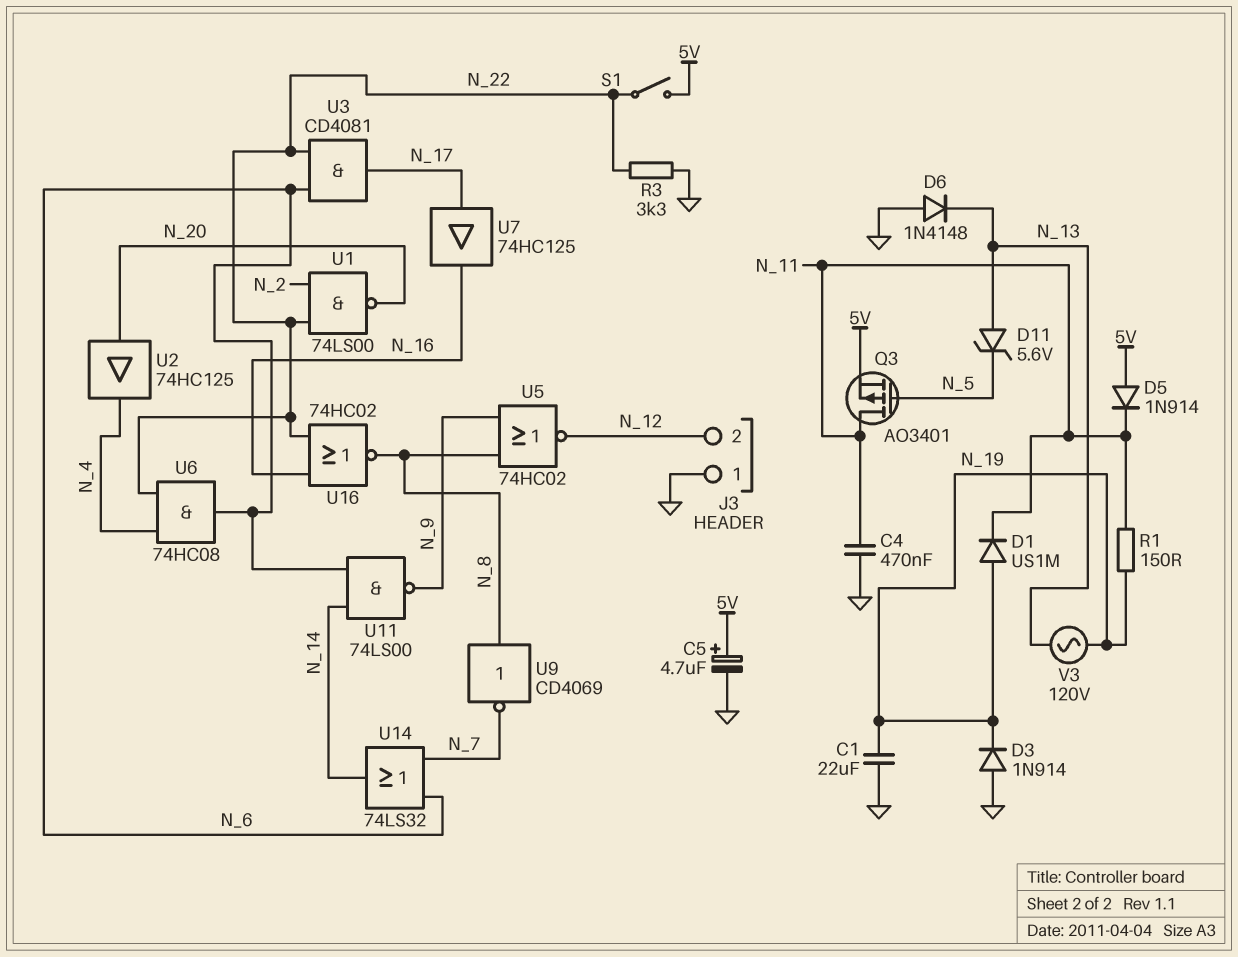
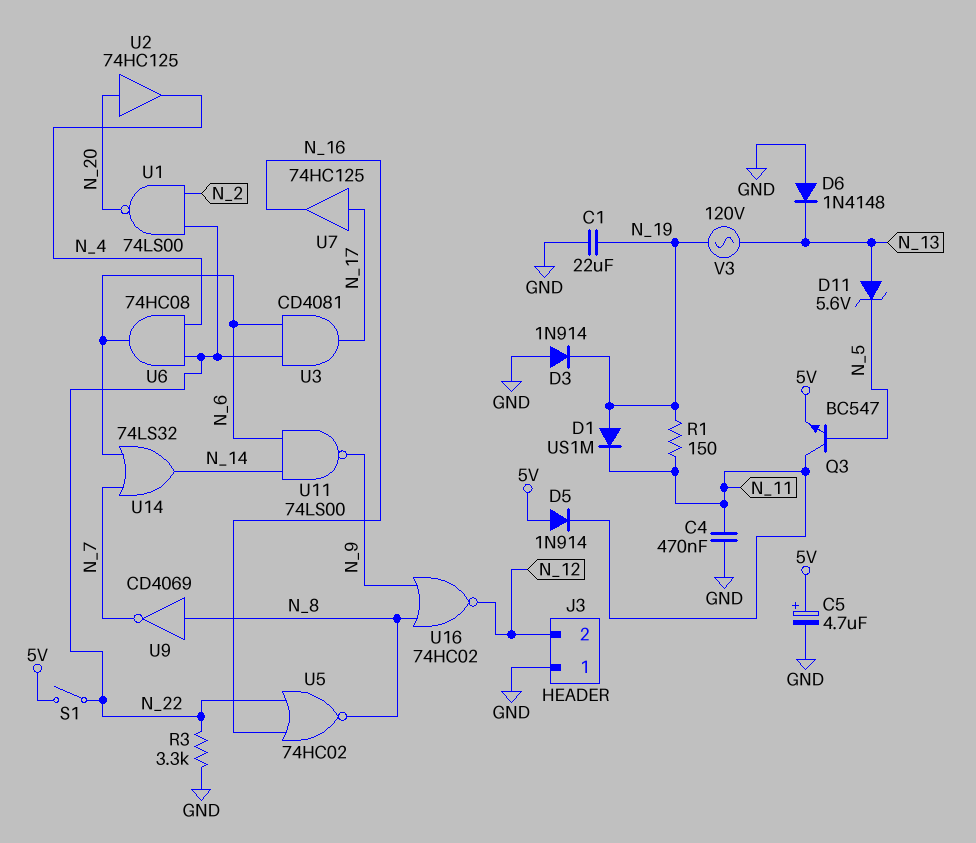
Q3: PMOS AO3401 (G N_5, D N_11, S 5V) -> NPN BC547 (B N_5, C N_11, E 5V)
U5: NOR 74HC02 (in N_8, in N_9, out N_12) -> NOR 74HC02 (in N_16, in N_22, out N_8)
U16: NOR 74HC02 (in N_16, in N_22, out N_8) -> NOR 74HC02 (in N_8, in N_9, out N_12)

